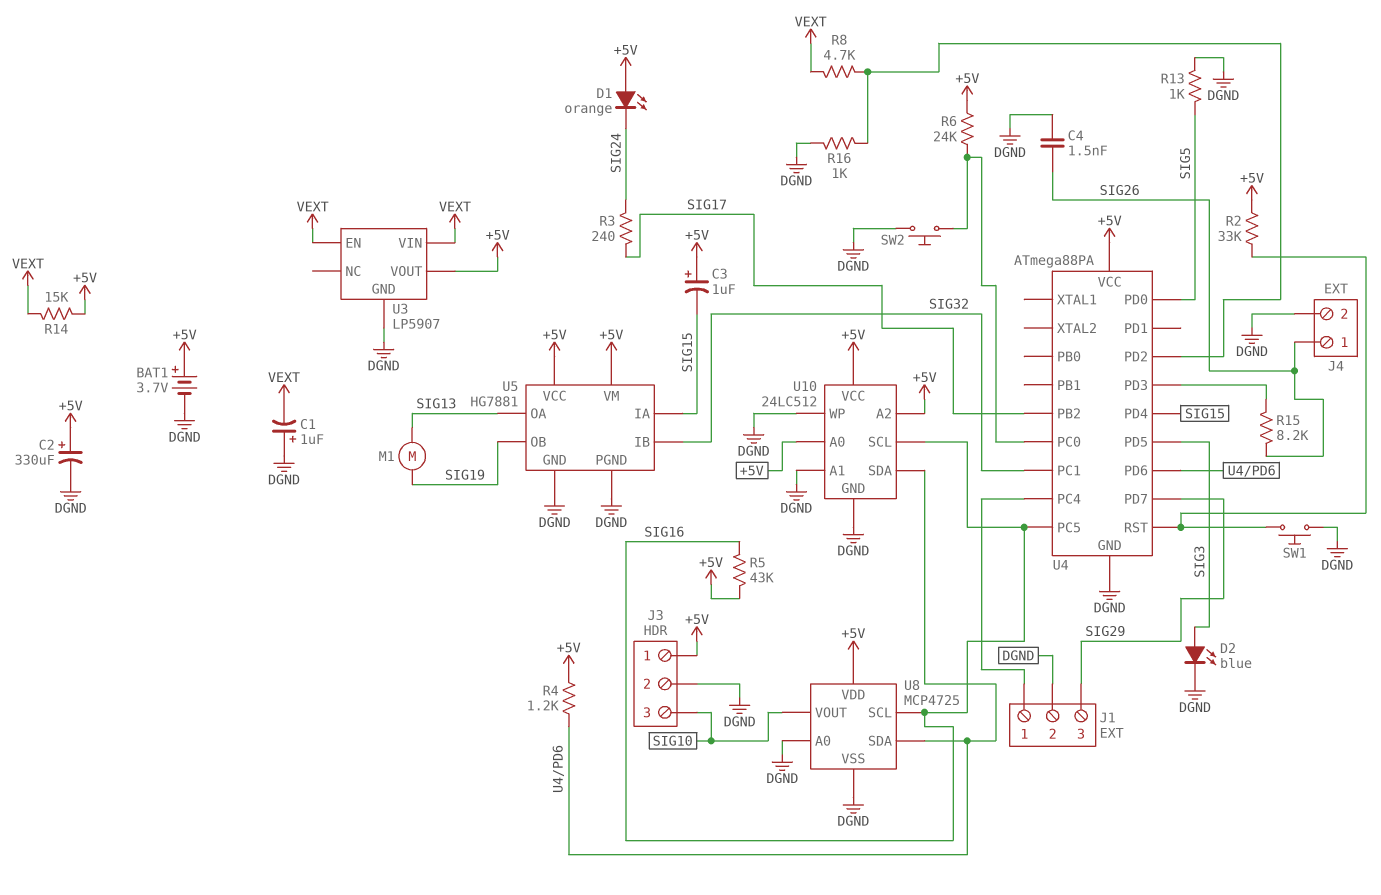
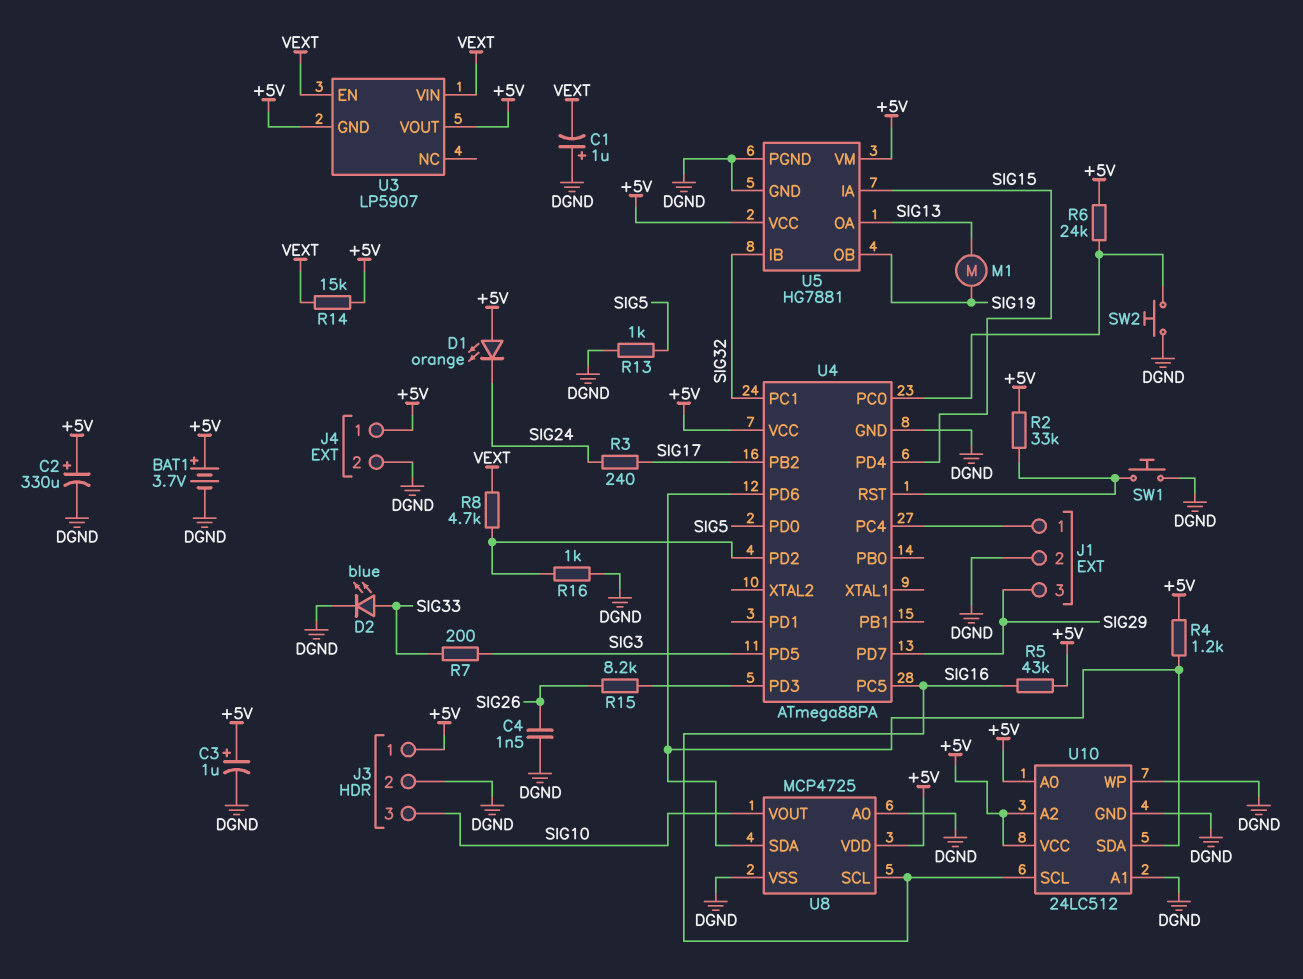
C3: 1uF (plus +5V, minus SIG15) -> 1uF (plus +5V, minus DGND)
D2: LED blue (A SIG3, K DGND) -> LED blue (A SIG33, K DGND)
J4 pin 1: SIG26 -> +5V
R7: none -> 200 (SIG3, SIG33)
U3 pin GND: DGND -> +5V

